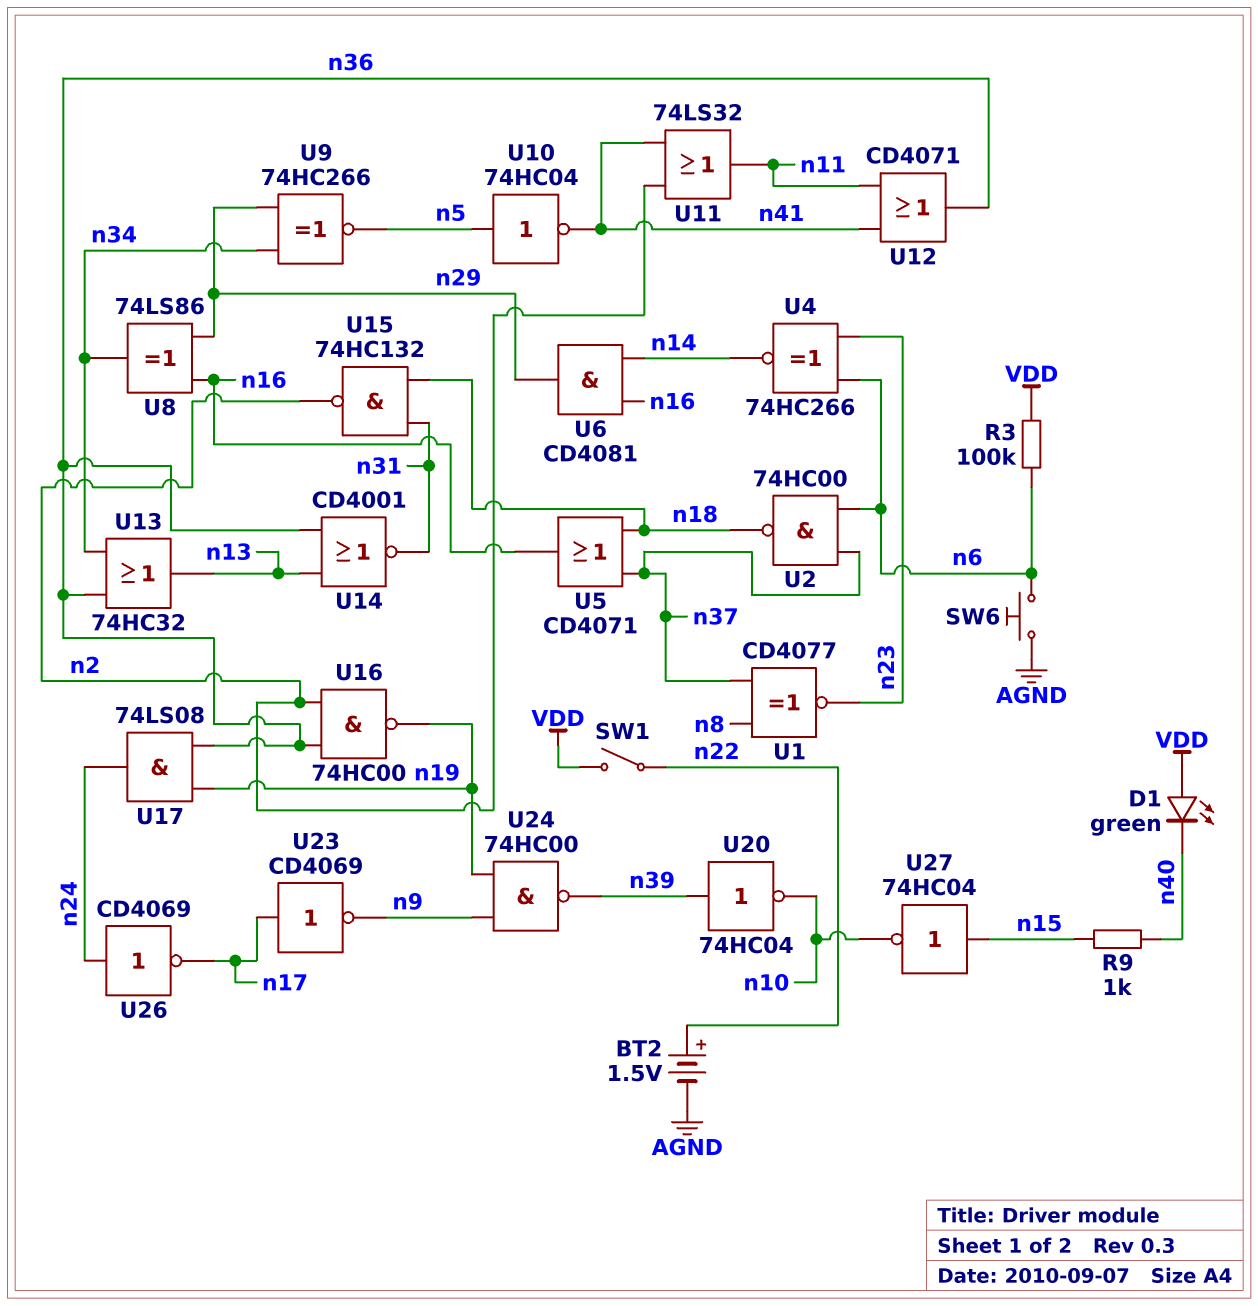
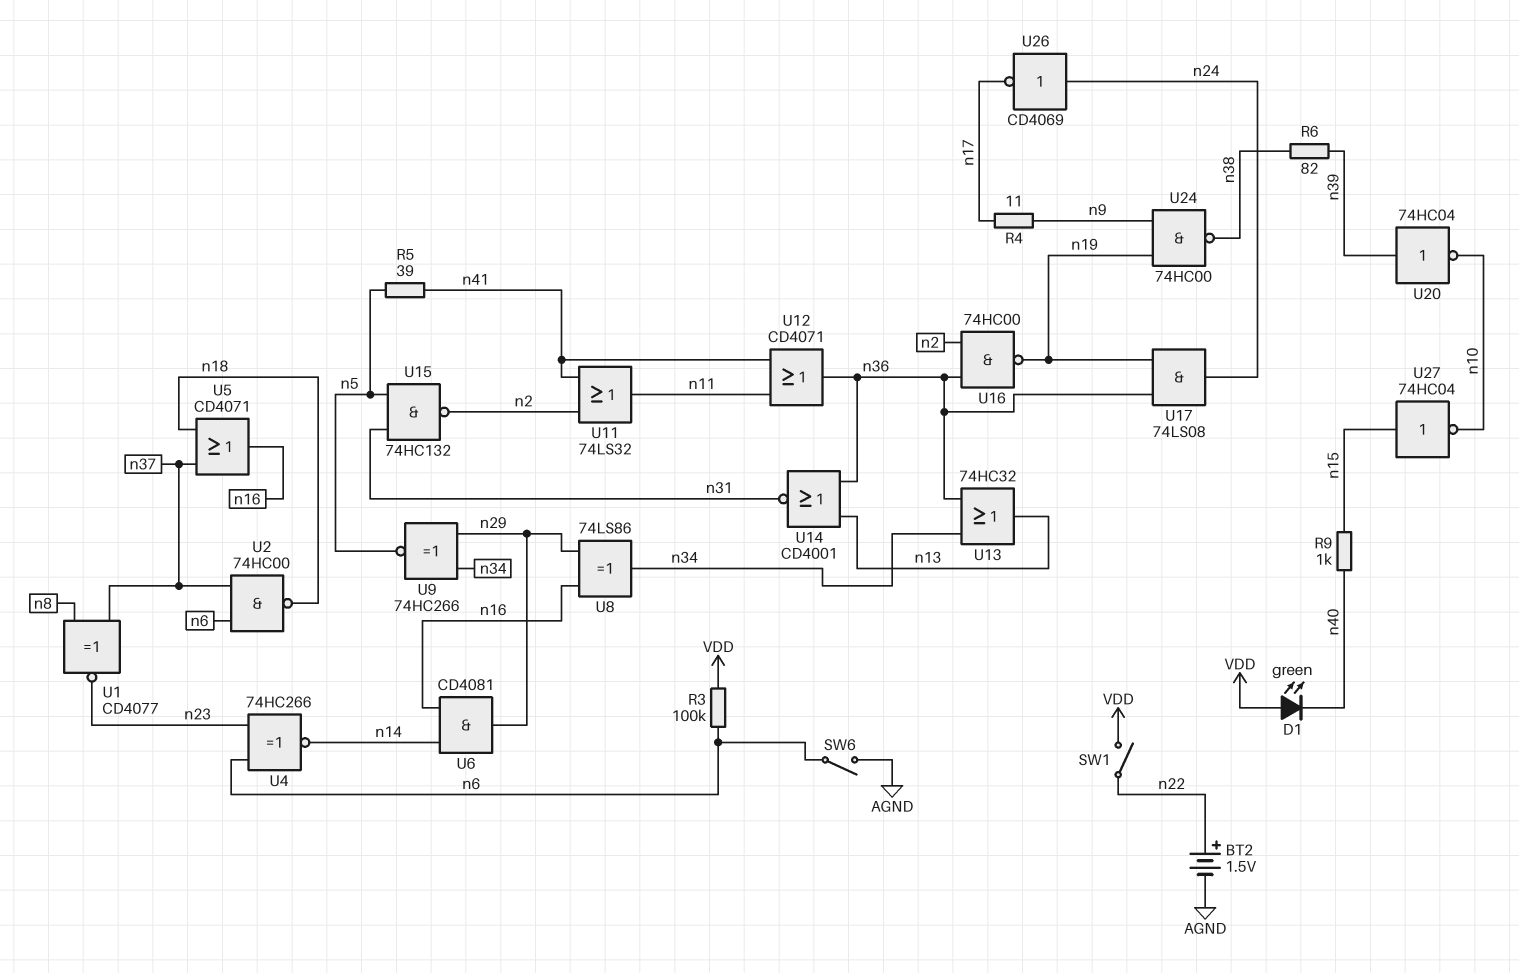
R4: none -> 11 (n9, n17)
R5: none -> 39 (n5, n41)
R6: none -> 82 (n38, n39)
SW6: button (AGND, n6) -> switch (AGND, n6)
U10: NOT 74HC04 (in n5, out n41) -> none
U15: NAND 74HC132 (in n18, in n31, out n2) -> NAND 74HC132 (in n5, in n31, out n2)
U23: NOT CD4069 (in n17, out n9) -> none
U24: NAND 74HC00 (in n9, in n19, out n39) -> NAND 74HC00 (in n9, in n19, out n38)

